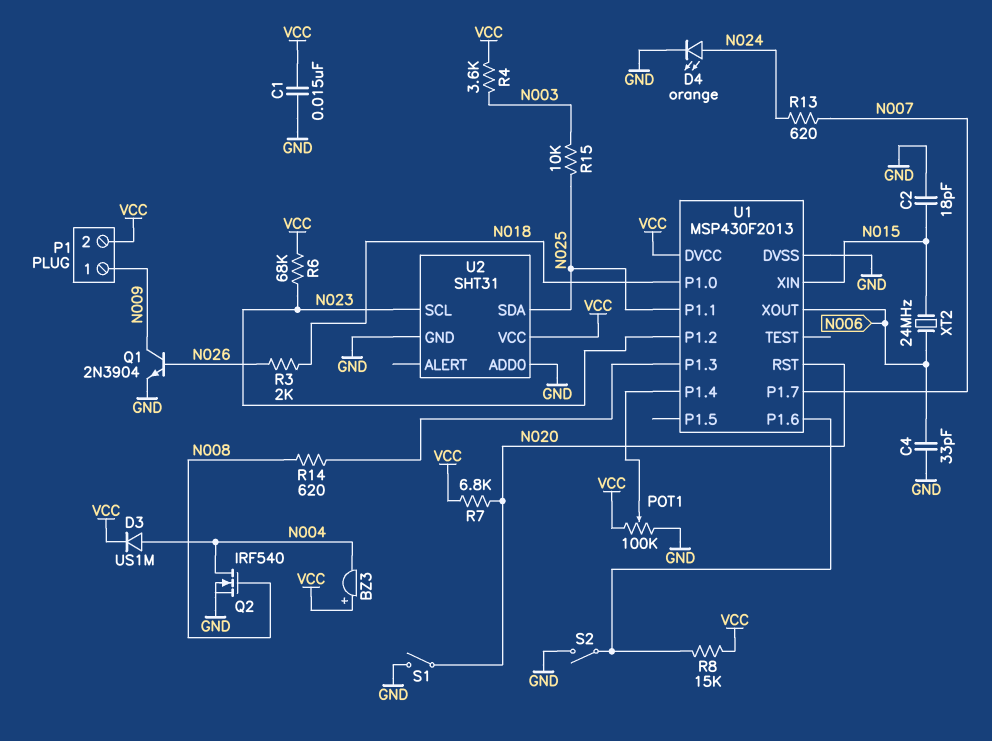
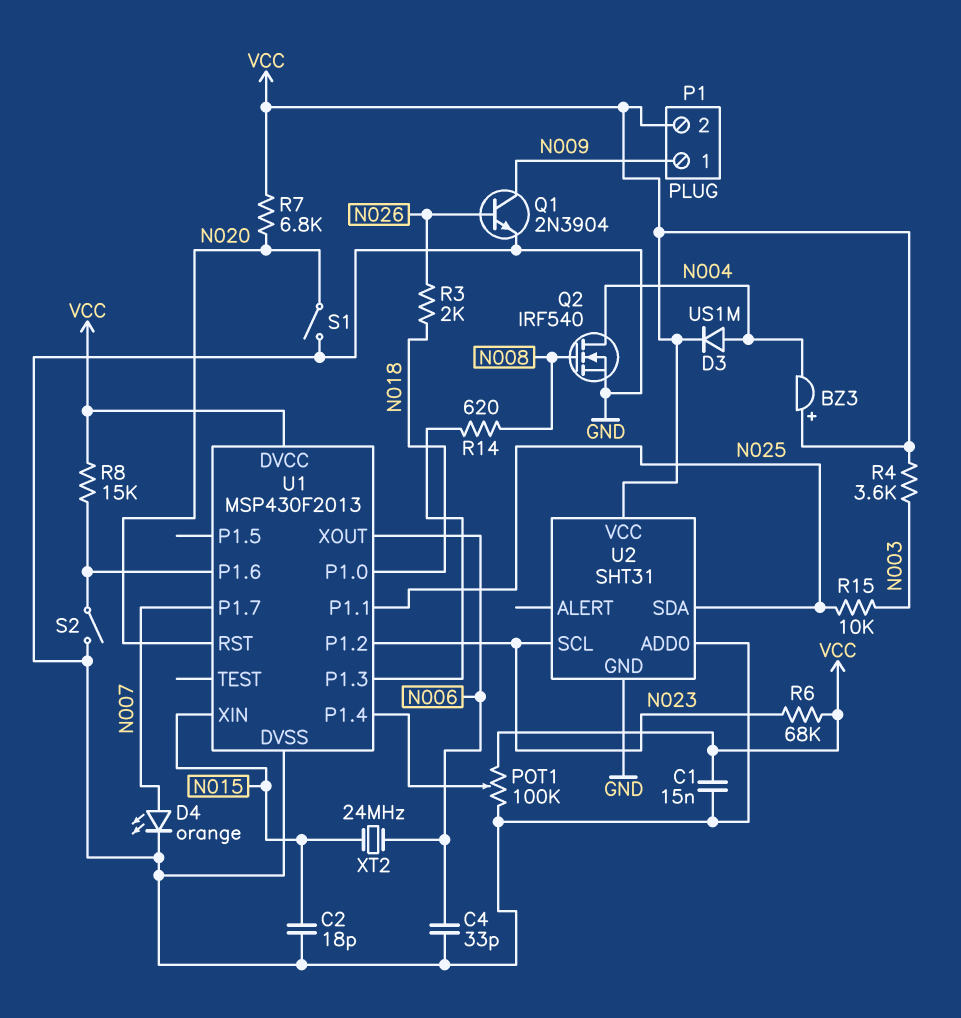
D4: LED orange (A N024, K GND) -> LED orange (A N007, K GND)
R13: 620 (N007, N024) -> none

